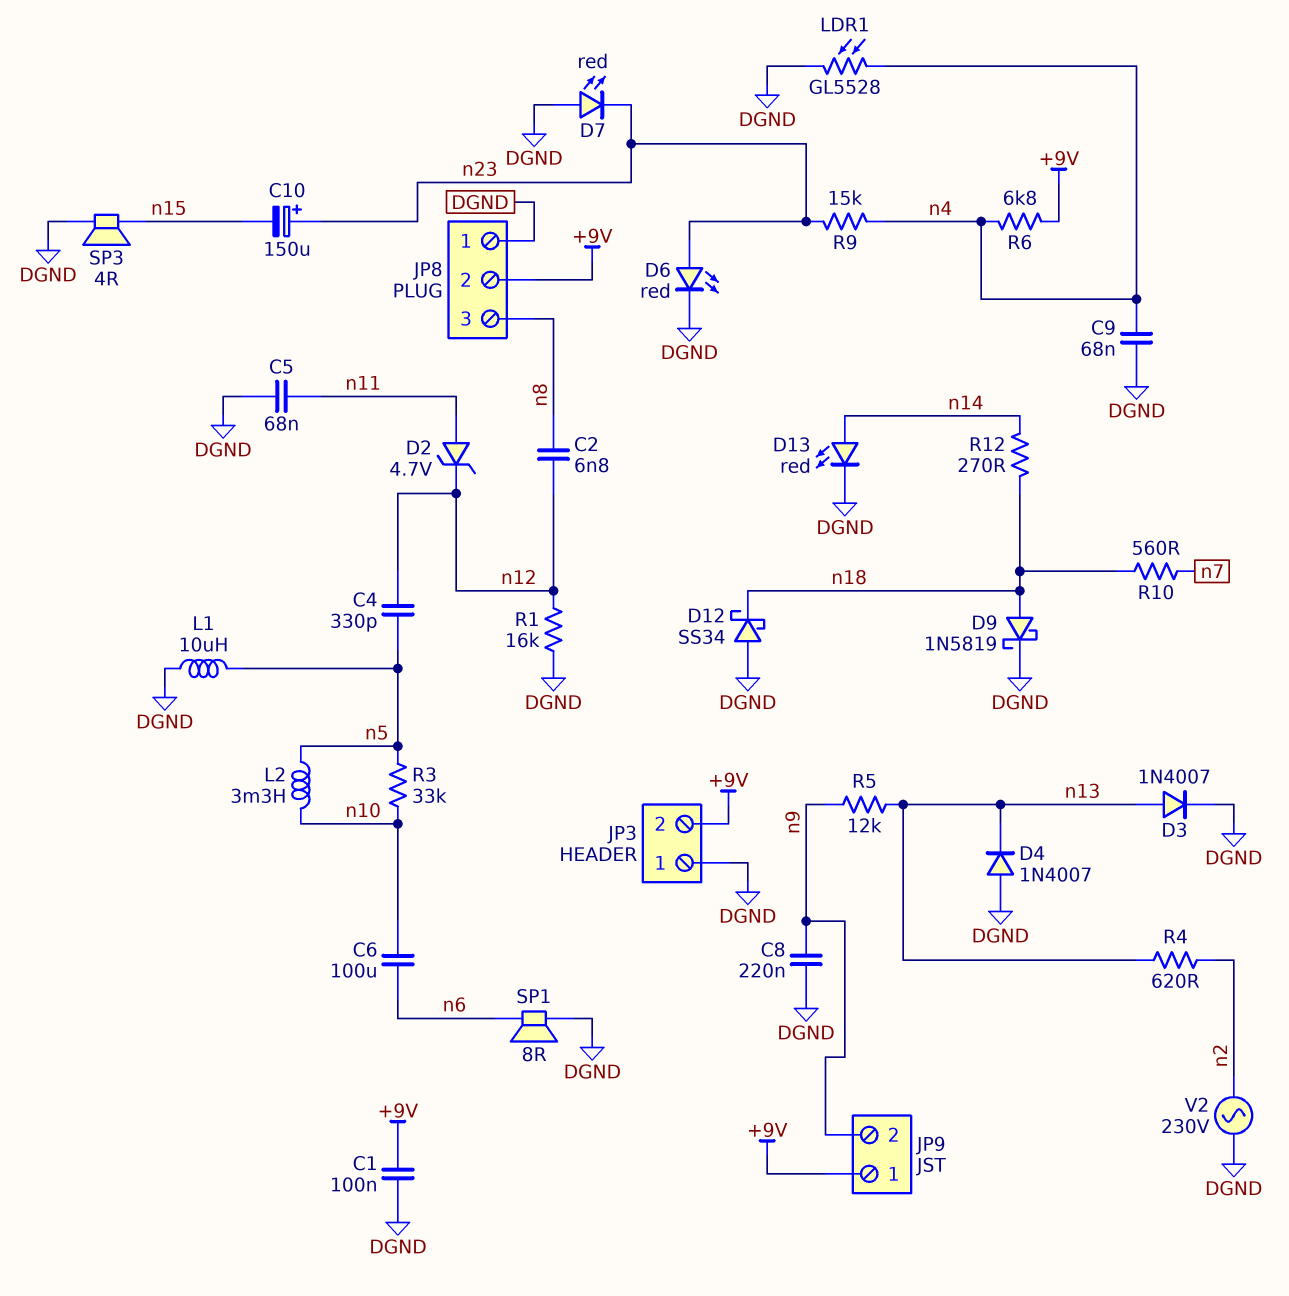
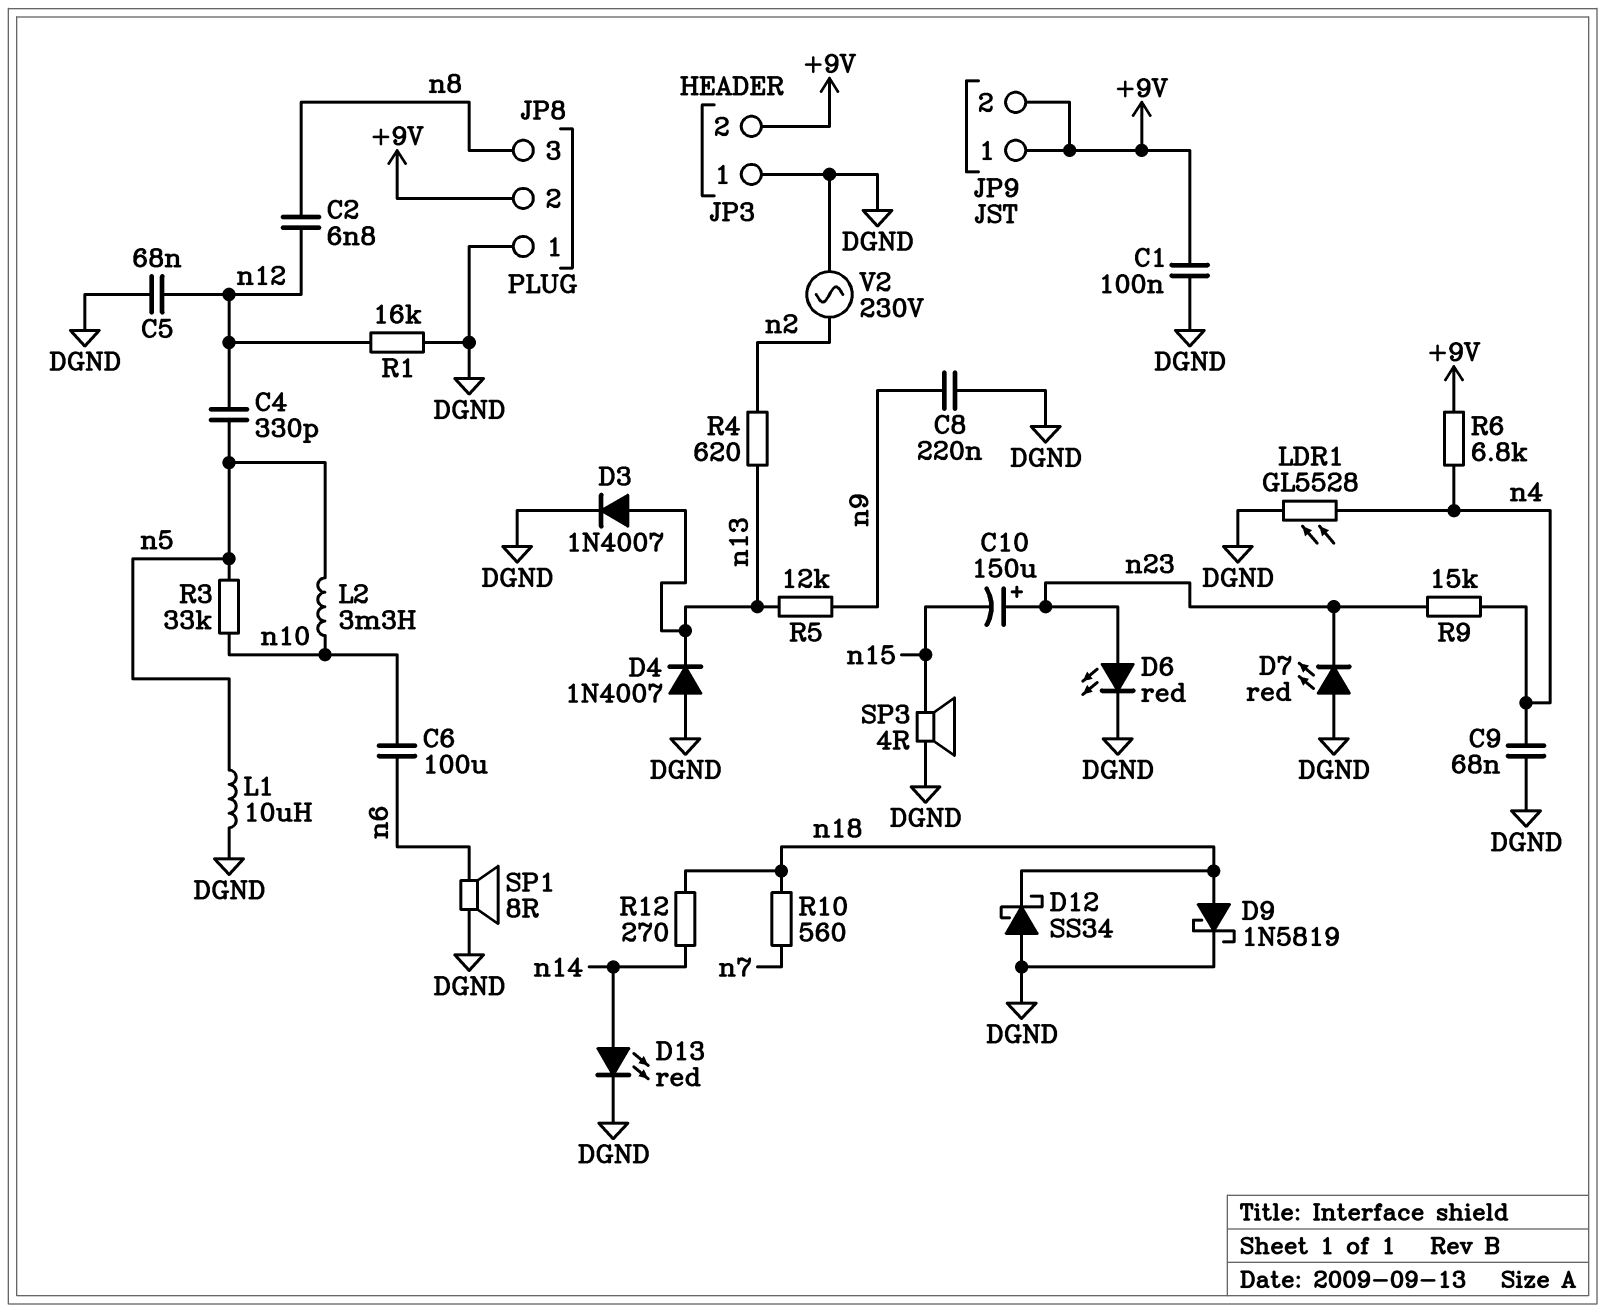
C5: 68nF (DGND, n11) -> 68nF (DGND, n12)
D2: zener 4.7V (A n11, K n12) -> none
JP9 pin 2: n9 -> +9V

